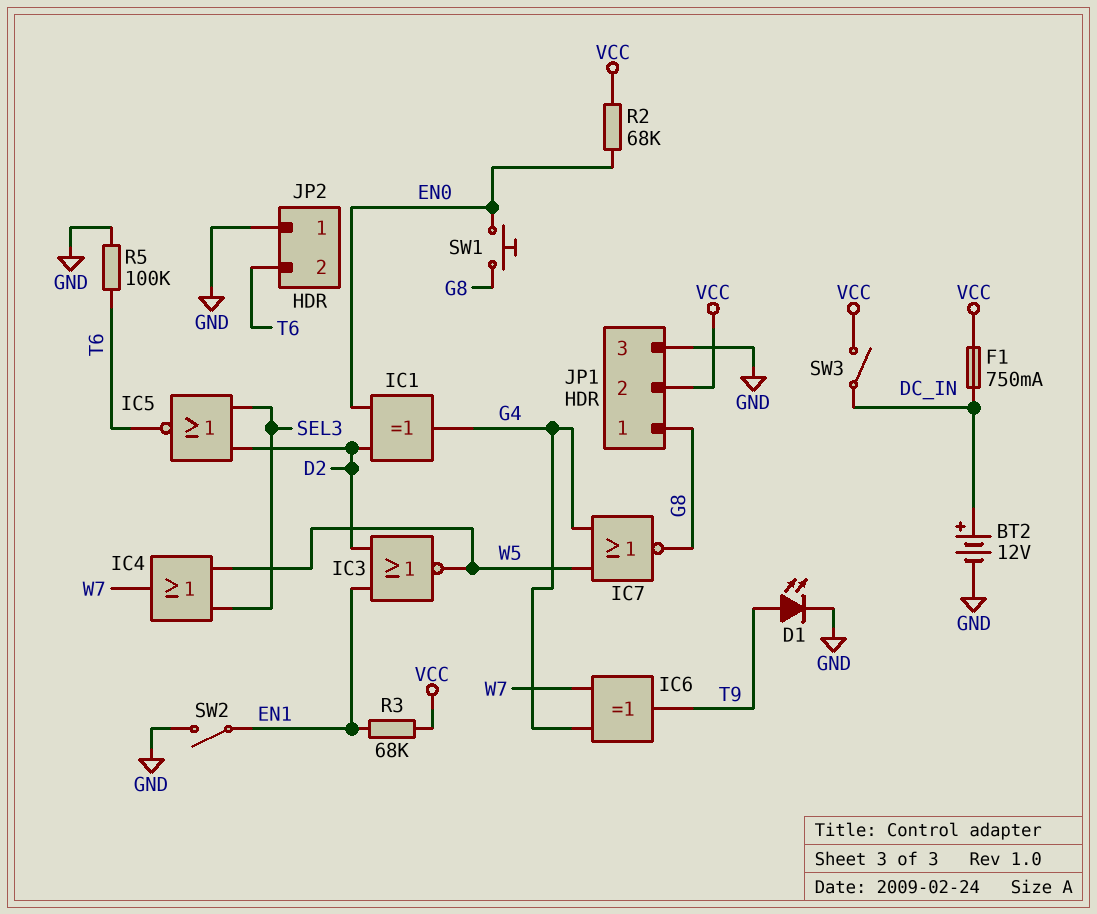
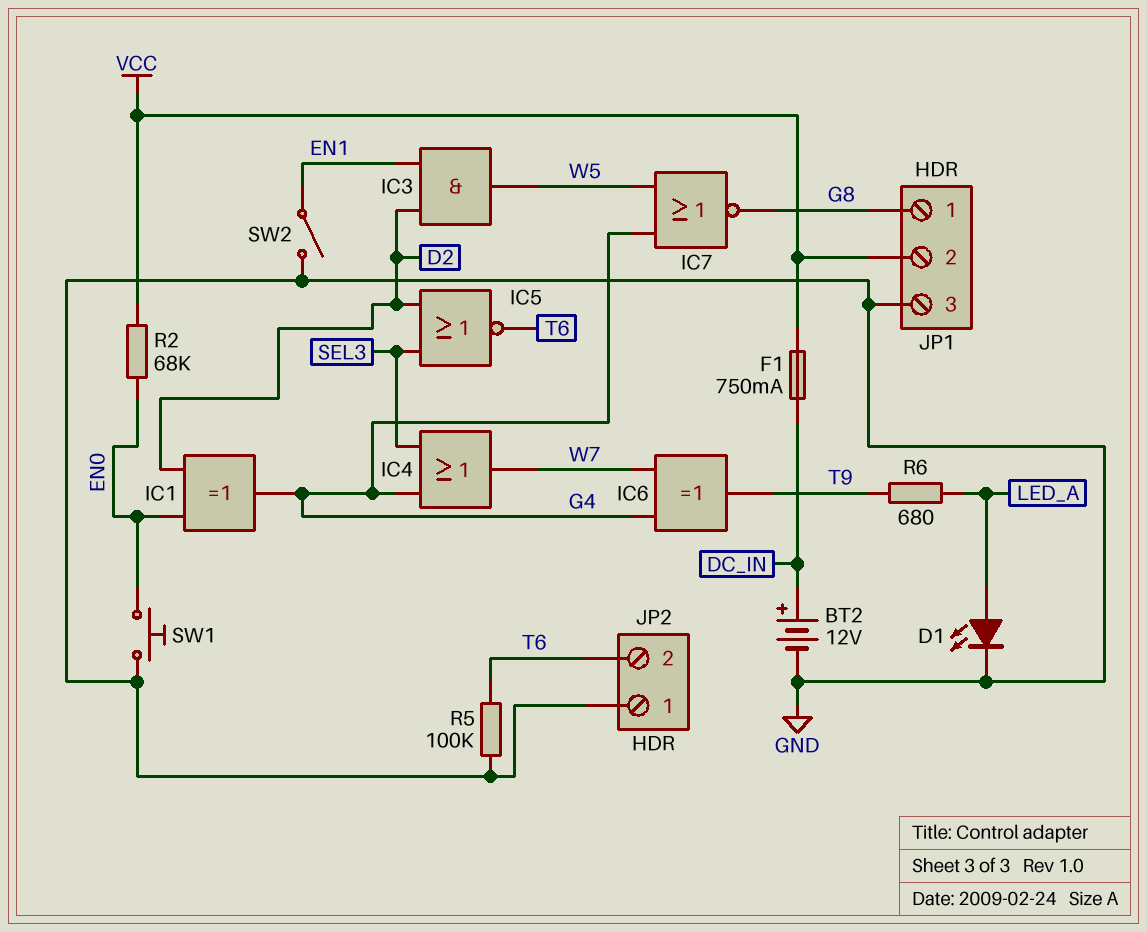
D1: LED (A T9, K GND) -> LED (A LED_A, K GND)
IC3: NOR (in D2, in EN1, out W5) -> AND (in D2, in EN1, out W5)
IC4: OR (in SEL3, in W5, out W7) -> OR (in G4, in SEL3, out W7)
R3: 68k (EN1, VCC) -> none
R6: none -> 680 (LED_A, T9)
SW1: button (EN0, G8) -> button (EN0, GND)
SW3: switch (DC_IN, VCC) -> none

